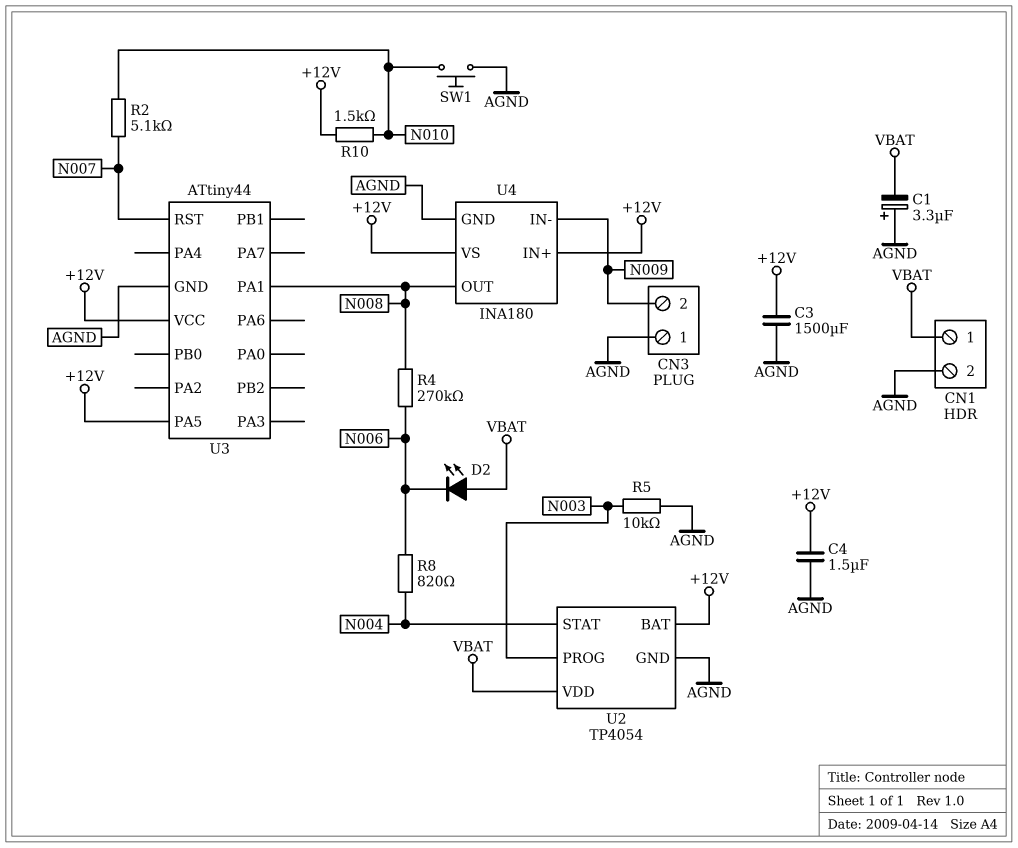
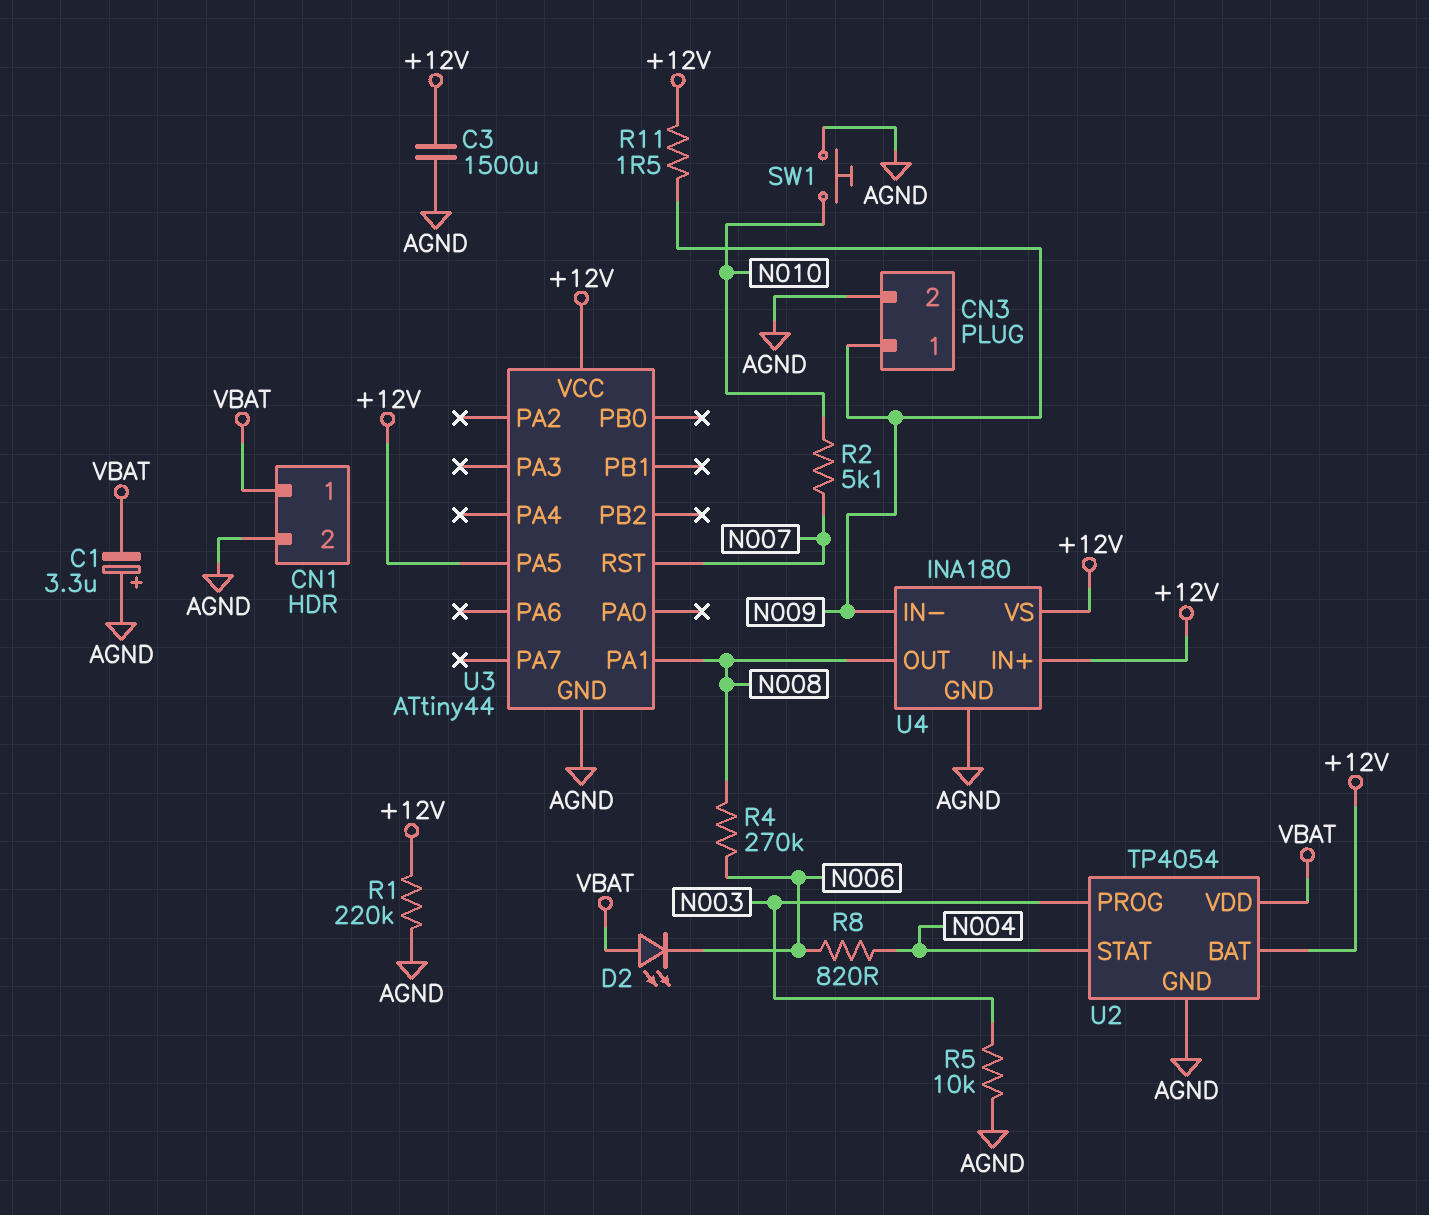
C4: 1.5uF (+12V, AGND) -> none
CN3 pin 1: AGND -> N009
CN3 pin 2: N009 -> AGND
R1: none -> 220k (+12V, AGND)
R10: 1.5k (+12V, N010) -> none
R11: none -> 1.5 (+12V, N009)

